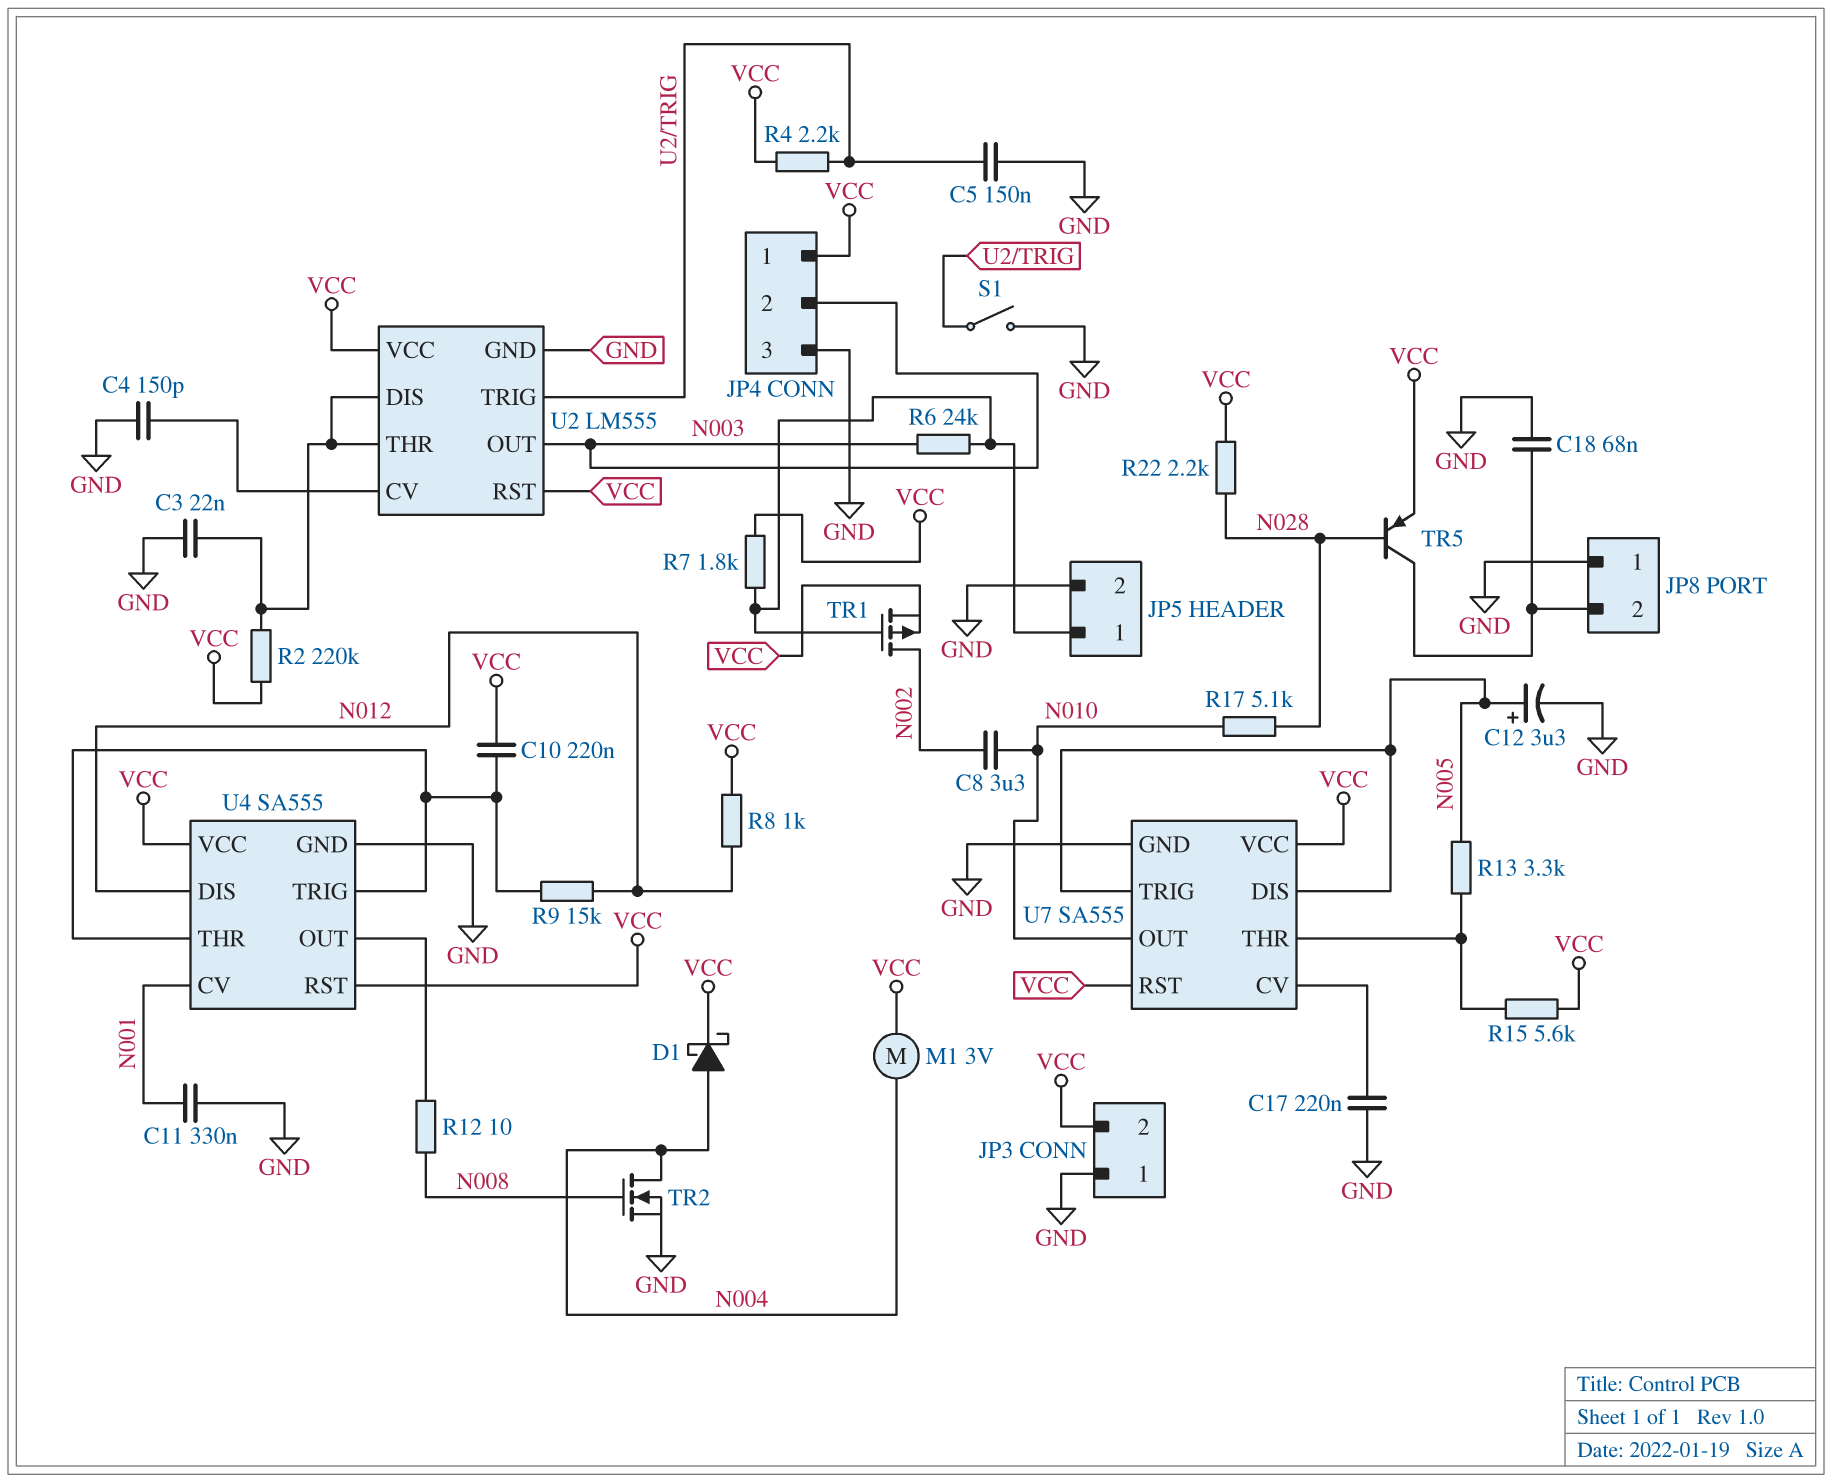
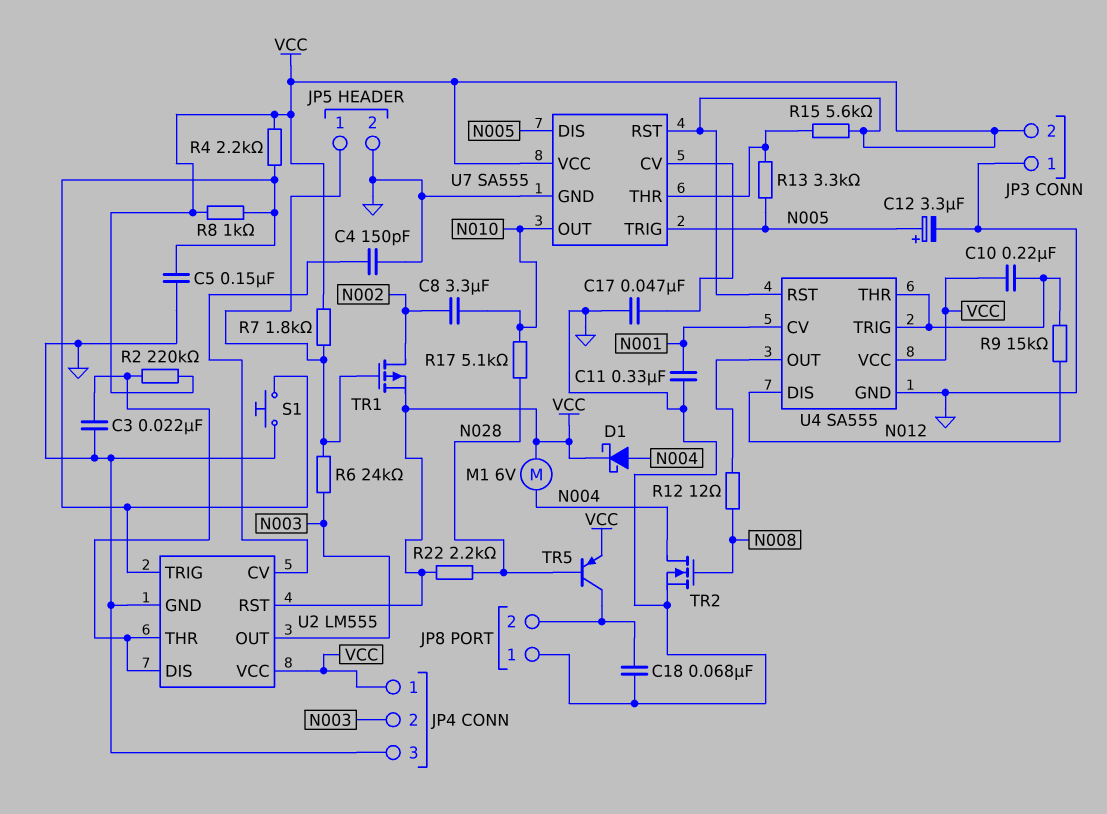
C17: 220nF (GND, U7/CV) -> 47nF (GND, U7/CV)
M1: motor 3V (N004, VCC) -> motor 6V (N004, VCC)
R8: 1k (N012, VCC) -> 1k (U2/TRIG, VCC)
R12: 10 (N008, U4/OUT) -> 12 (N008, U4/OUT)
S1: switch (GND, U2/TRIG) -> button (GND, U2/TRIG)

